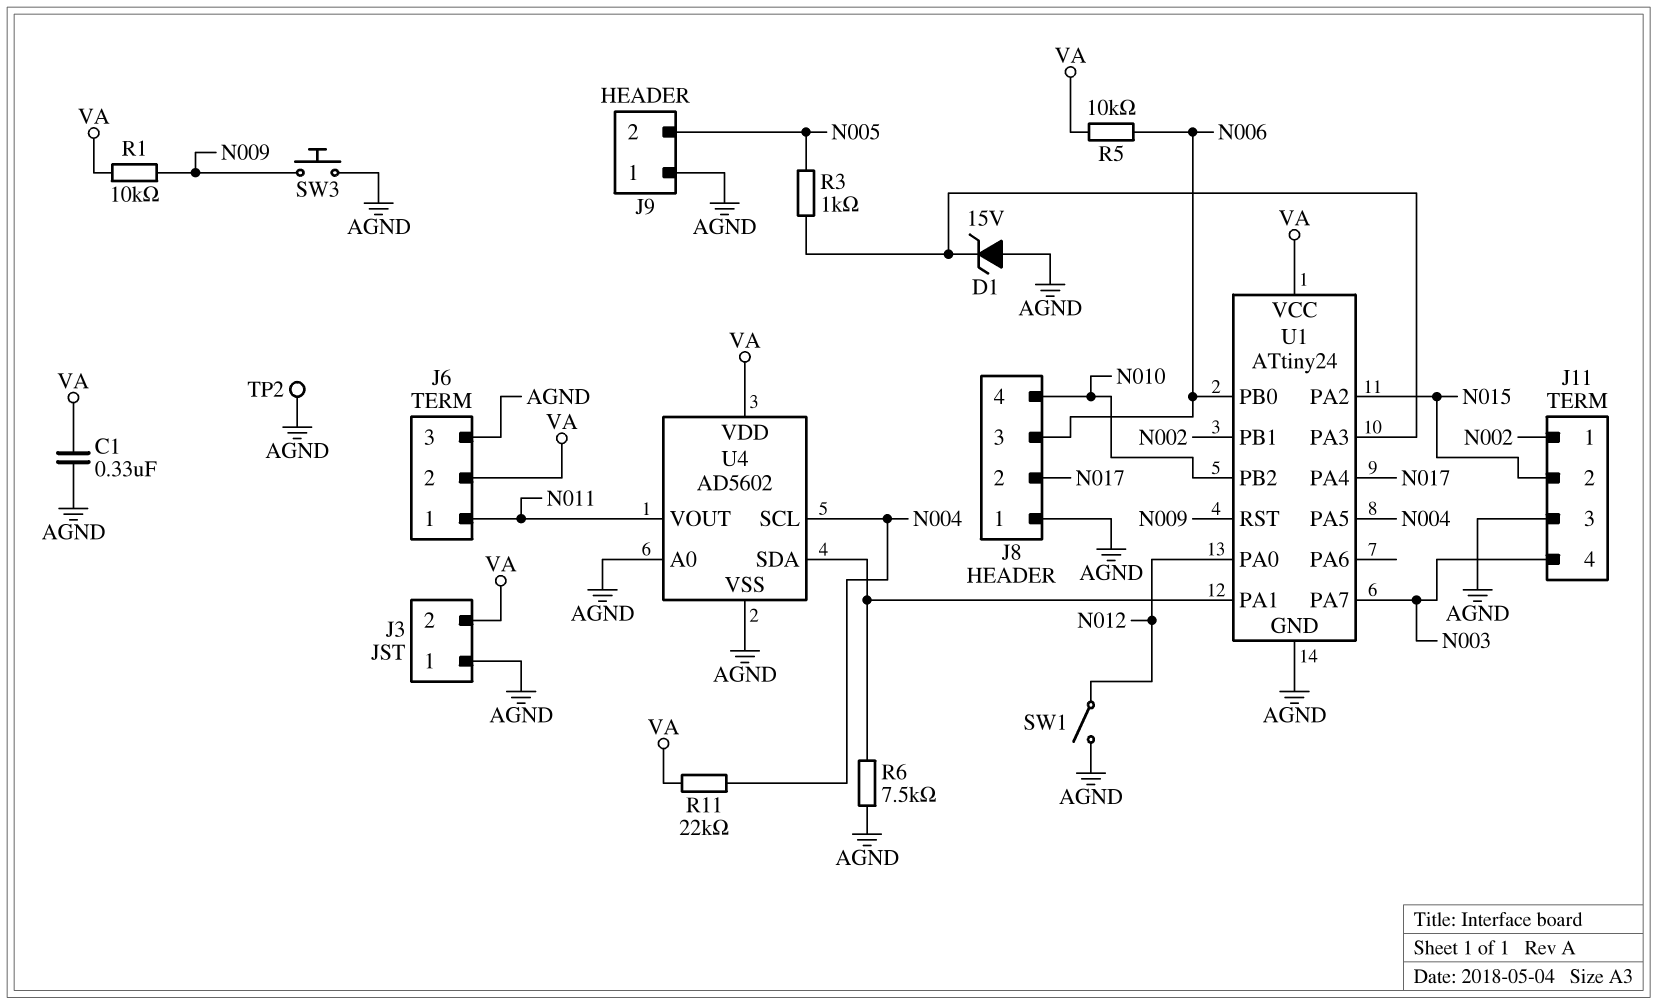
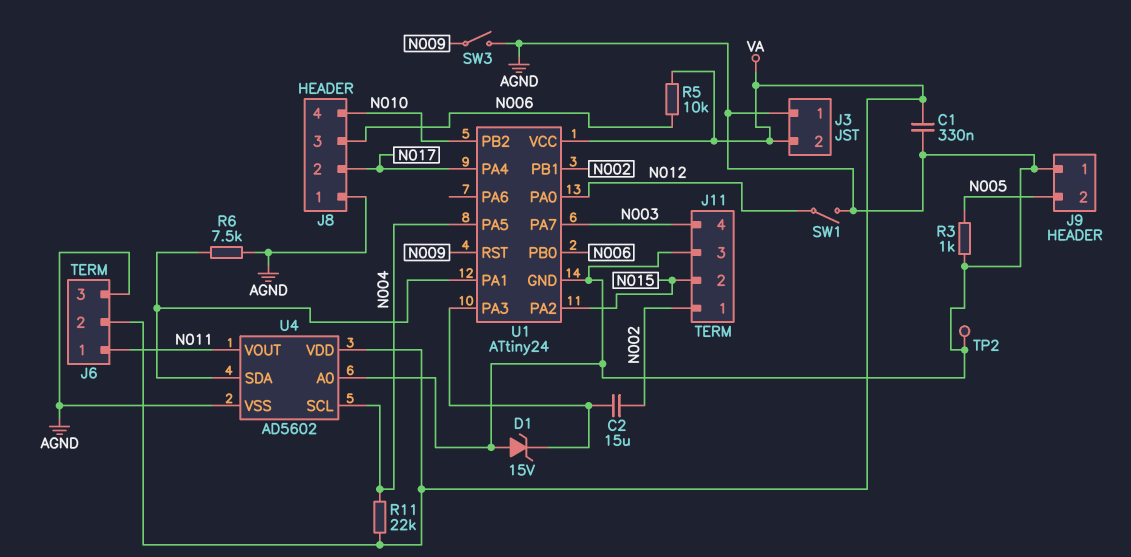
C2: none -> 15uF (N002, U1/PA3)
R1: 10k (N009, VA) -> none
R3: 1k (N005, U1/PA3) -> 1k (AGND, N005)
SW3: button (AGND, N009) -> switch (AGND, N009)

